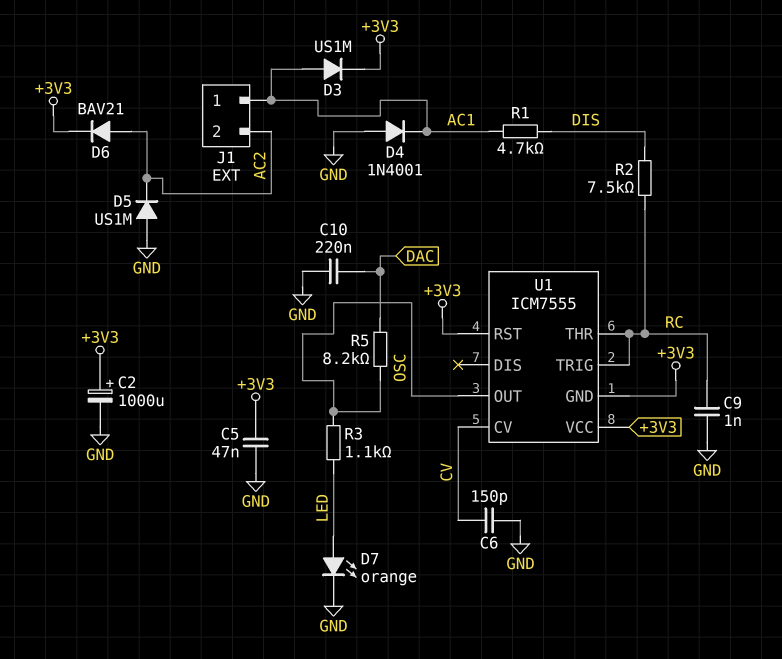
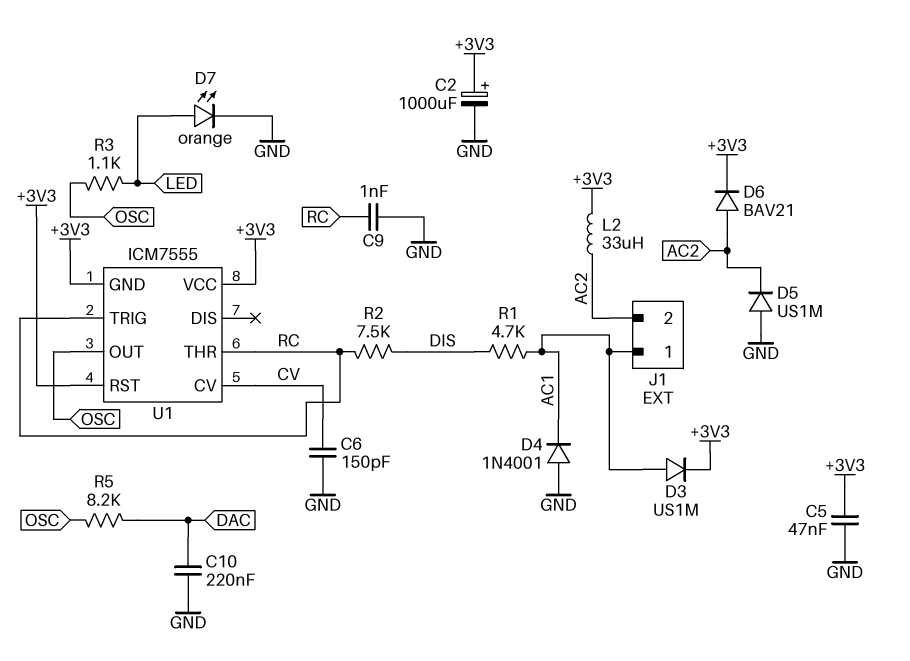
L2: none -> 33uH (+3V3, AC2)

